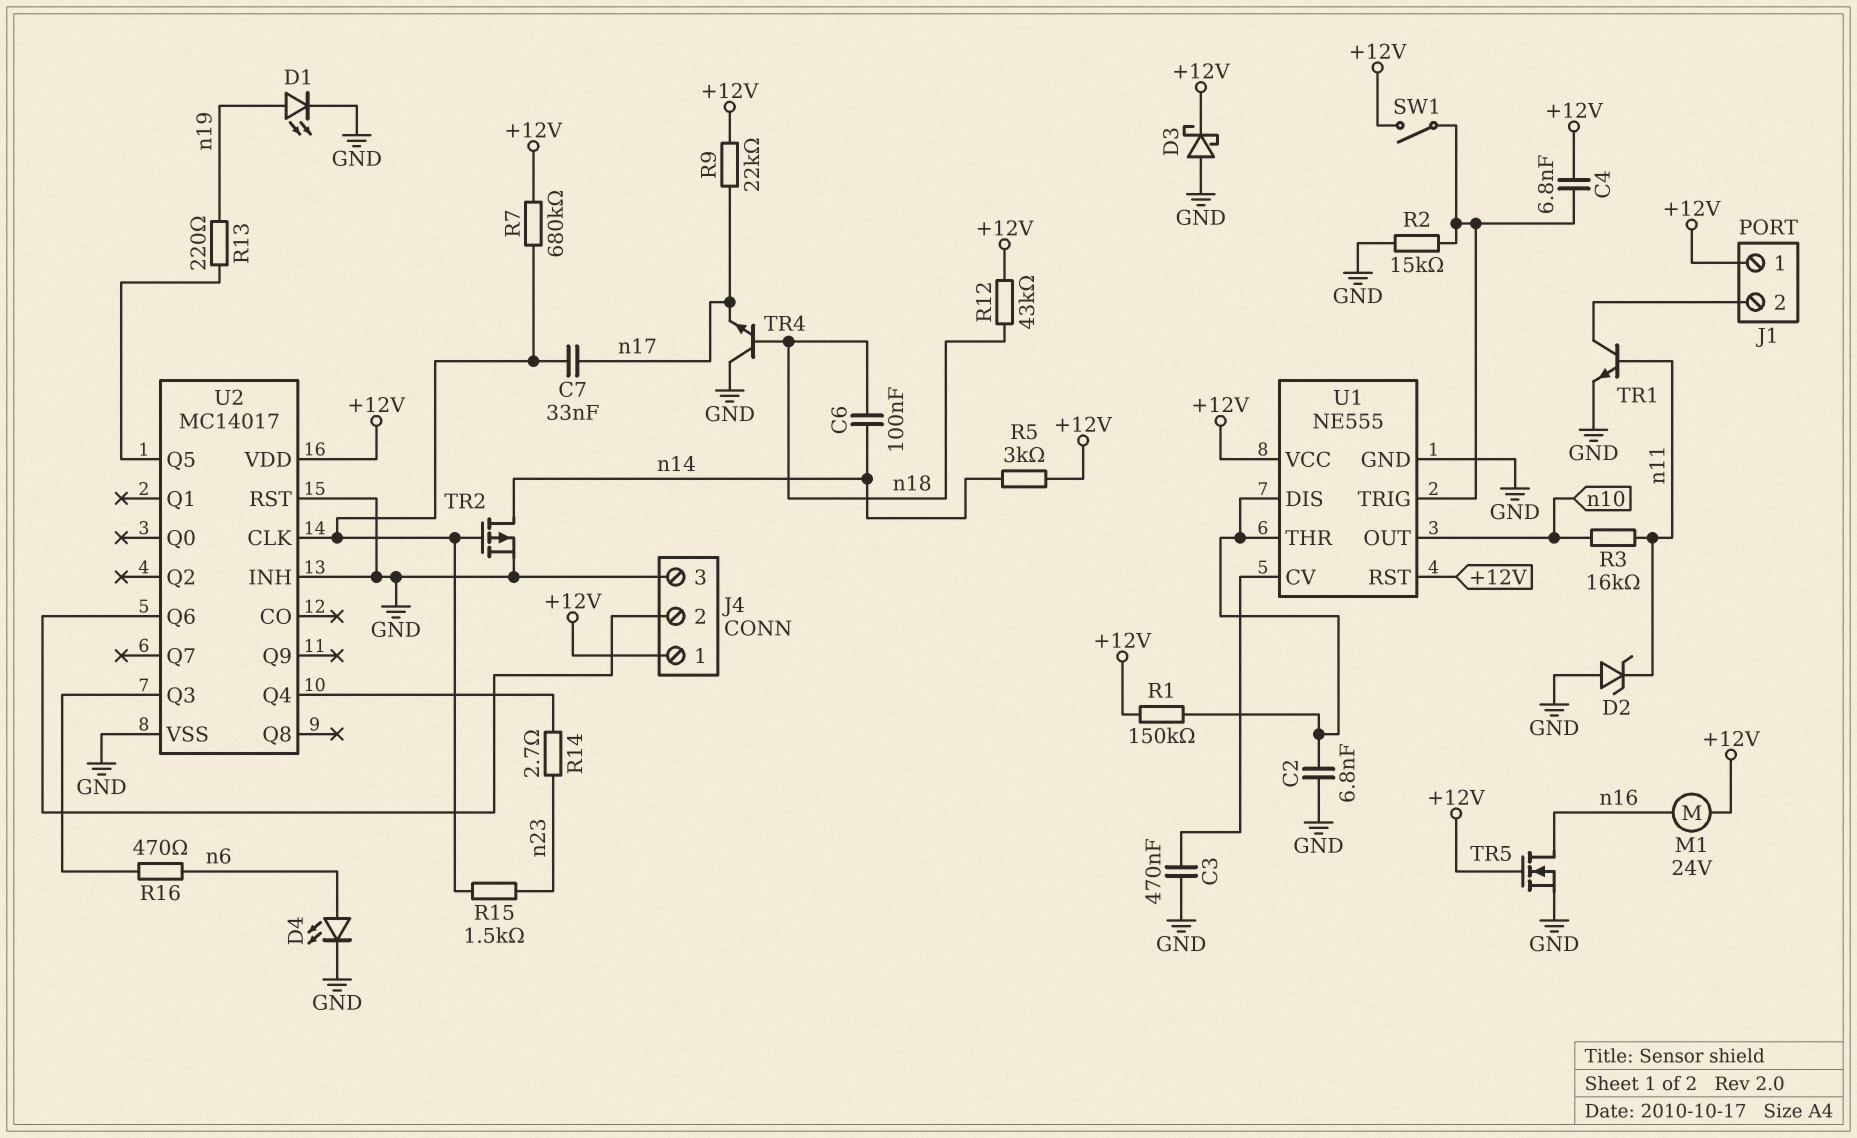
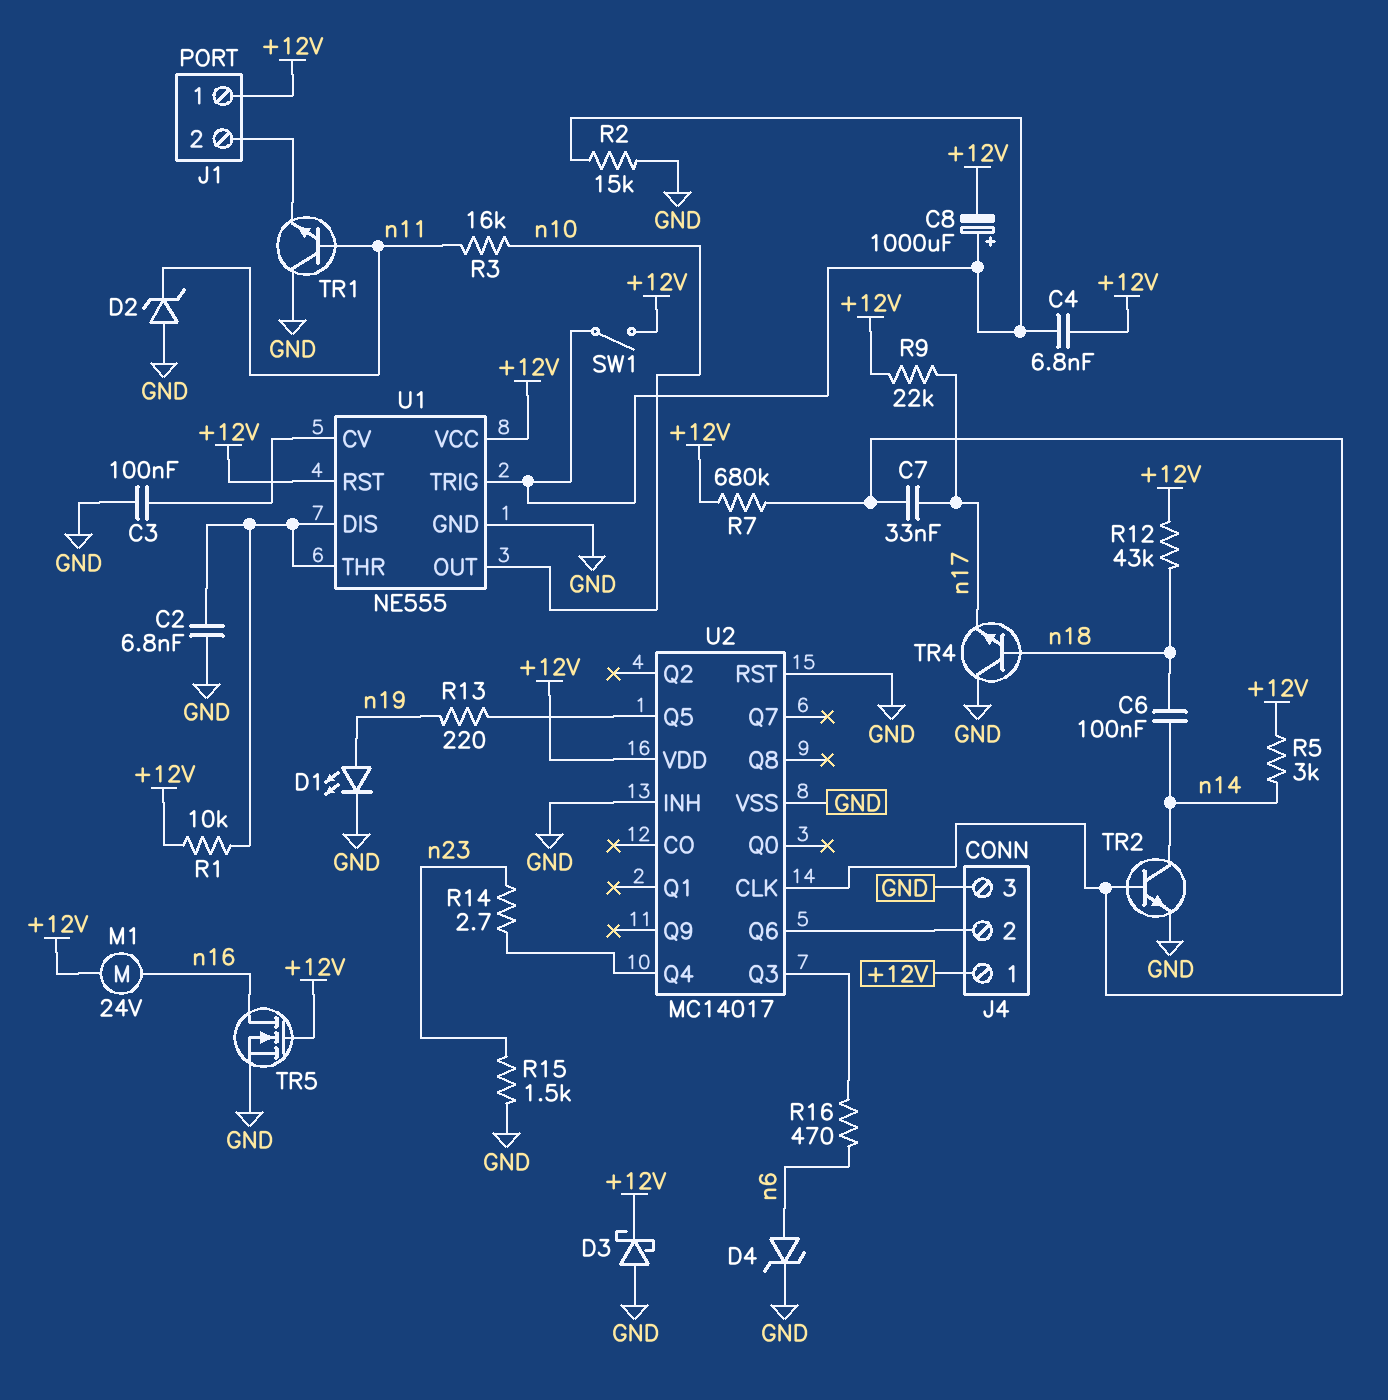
C3: 470nF (GND, U1/CV) -> 100nF (GND, U1/CV)
C8: none -> 1000uF (plus U1/TRIG, minus +12V)
D4: LED (A n6, K GND) -> zener (A n6, K GND)
R1: 150k (+12V, U1/DIS) -> 10k (+12V, U1/DIS)
R15: 1.5k (U2/CLK, n23) -> 1.5k (GND, n23)
TR1: NPN (B n11, C J1/2, E GND) -> NPN (B n11, C GND, E J1/2)
TR2: PMOS (G U2/CLK, D n14, S GND) -> NPN (B U2/CLK, C n14, E GND)

